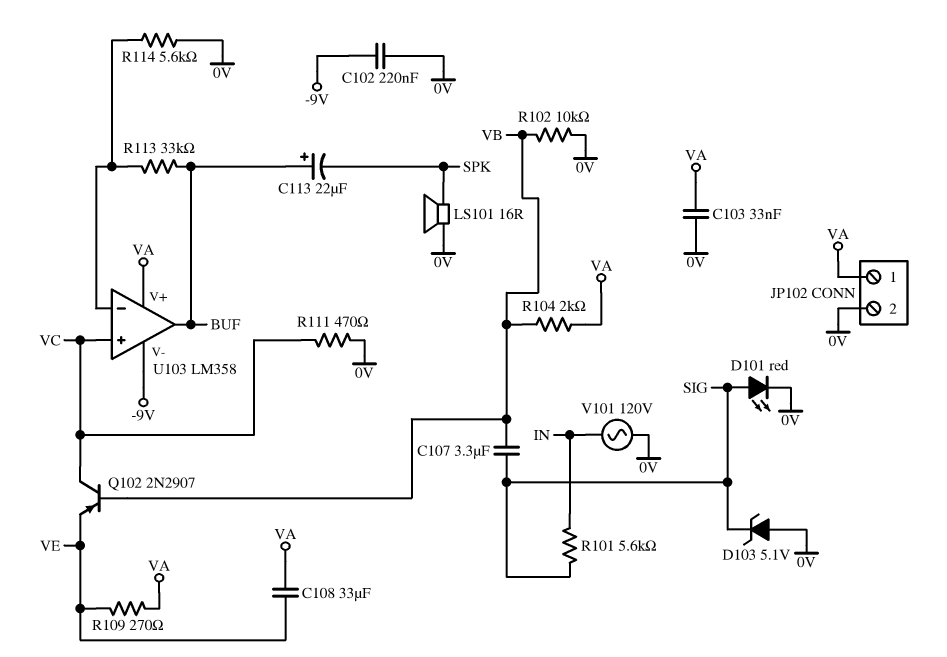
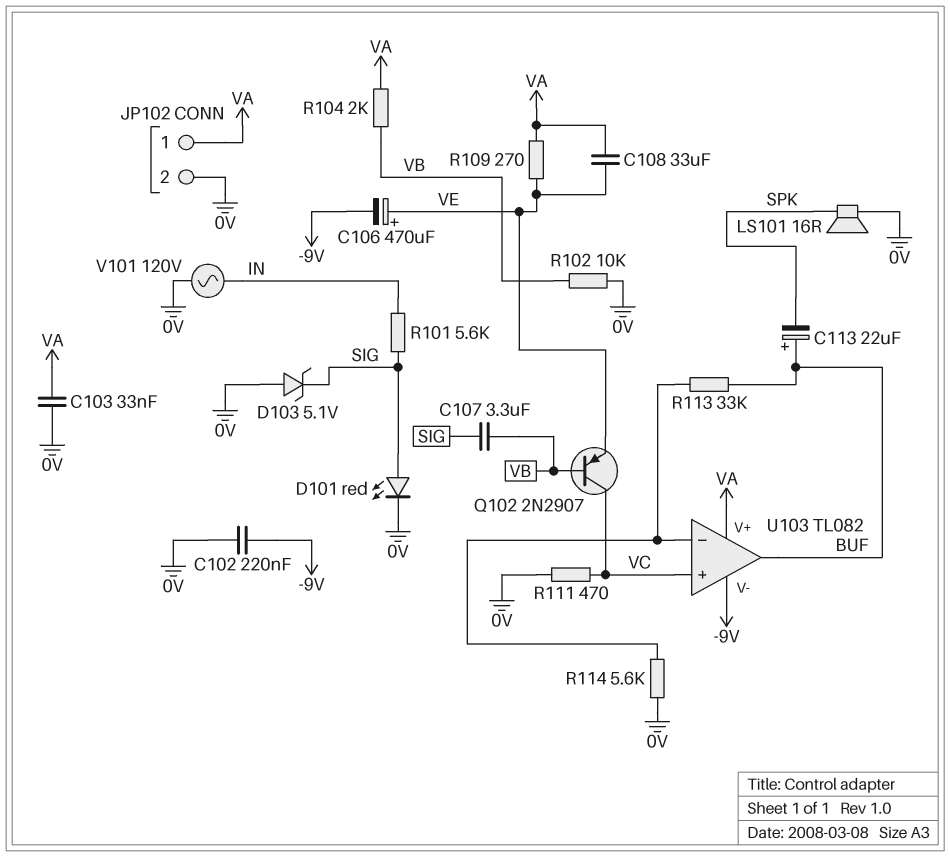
C106: none -> 470uF (plus VE, minus -9V)
U103: LM358 -> TL082

